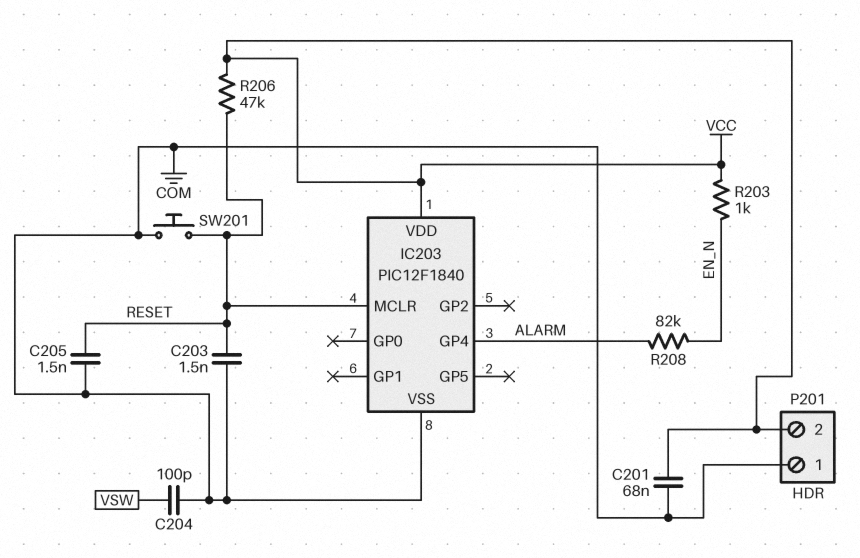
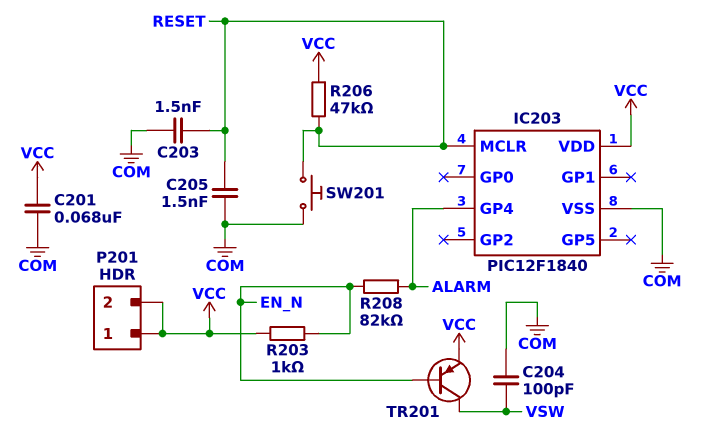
P201 pin 1: COM -> VCC
TR201: none -> PNP (B EN_N, C VSW, E VCC)

